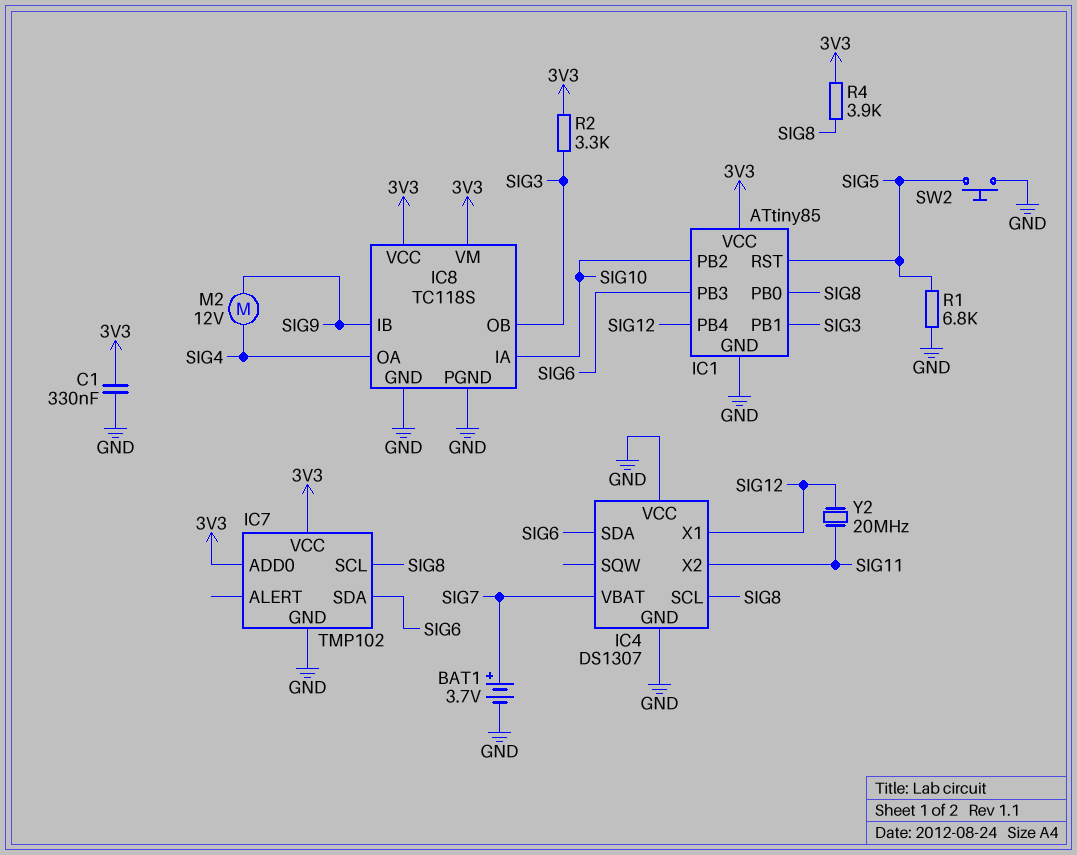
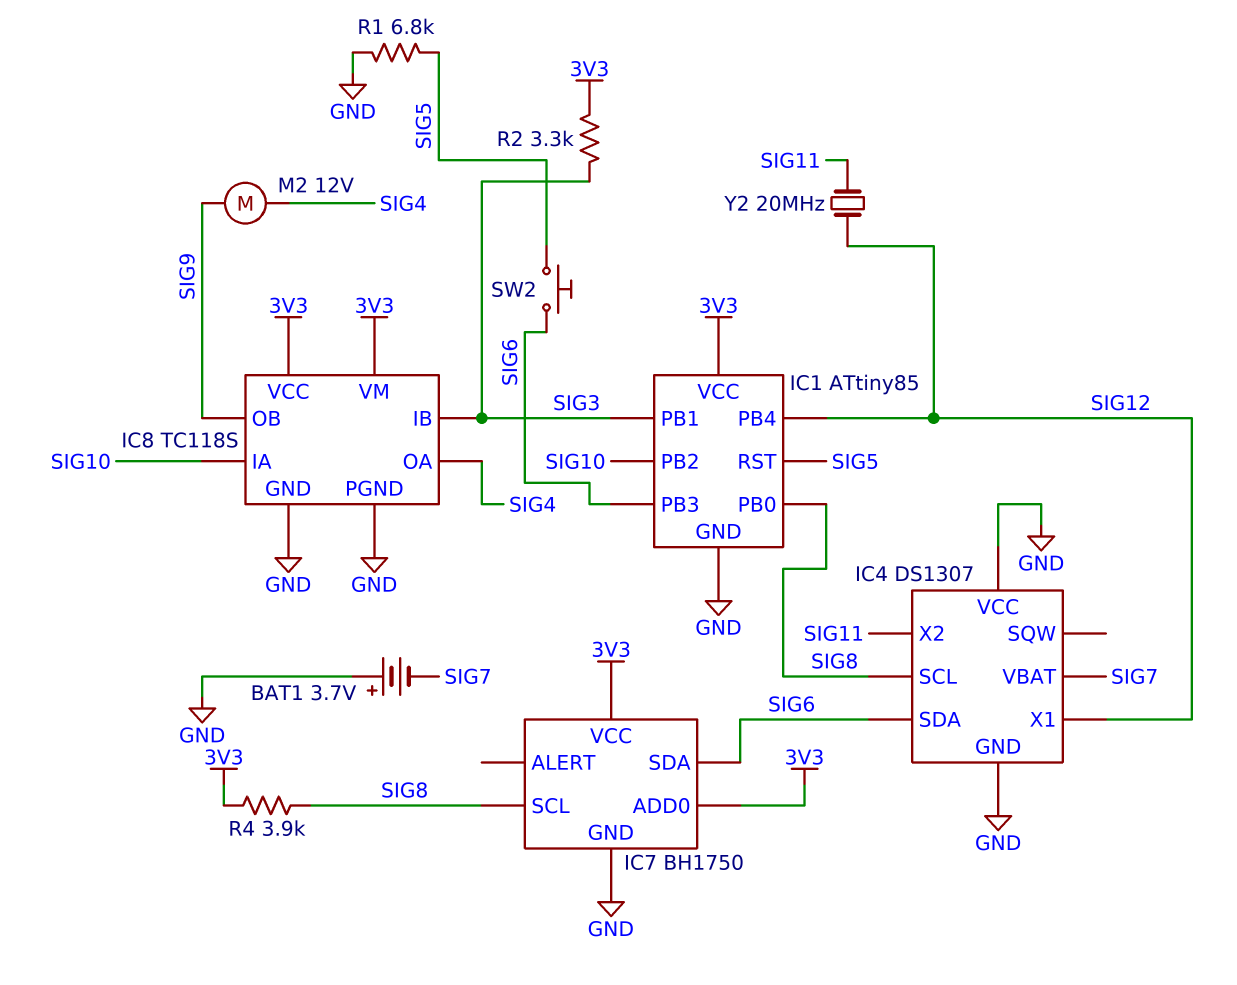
BAT1: 3.7V (plus SIG7, minus GND) -> 3.7V (plus GND, minus SIG7)
C1: 330nF (3V3, GND) -> none
IC7: TMP102 -> BH1750
IC8 pin IB: SIG9 -> SIG3
IC8 pin OB: SIG3 -> SIG9
SW2: button (GND, SIG5) -> button (SIG5, SIG6)

